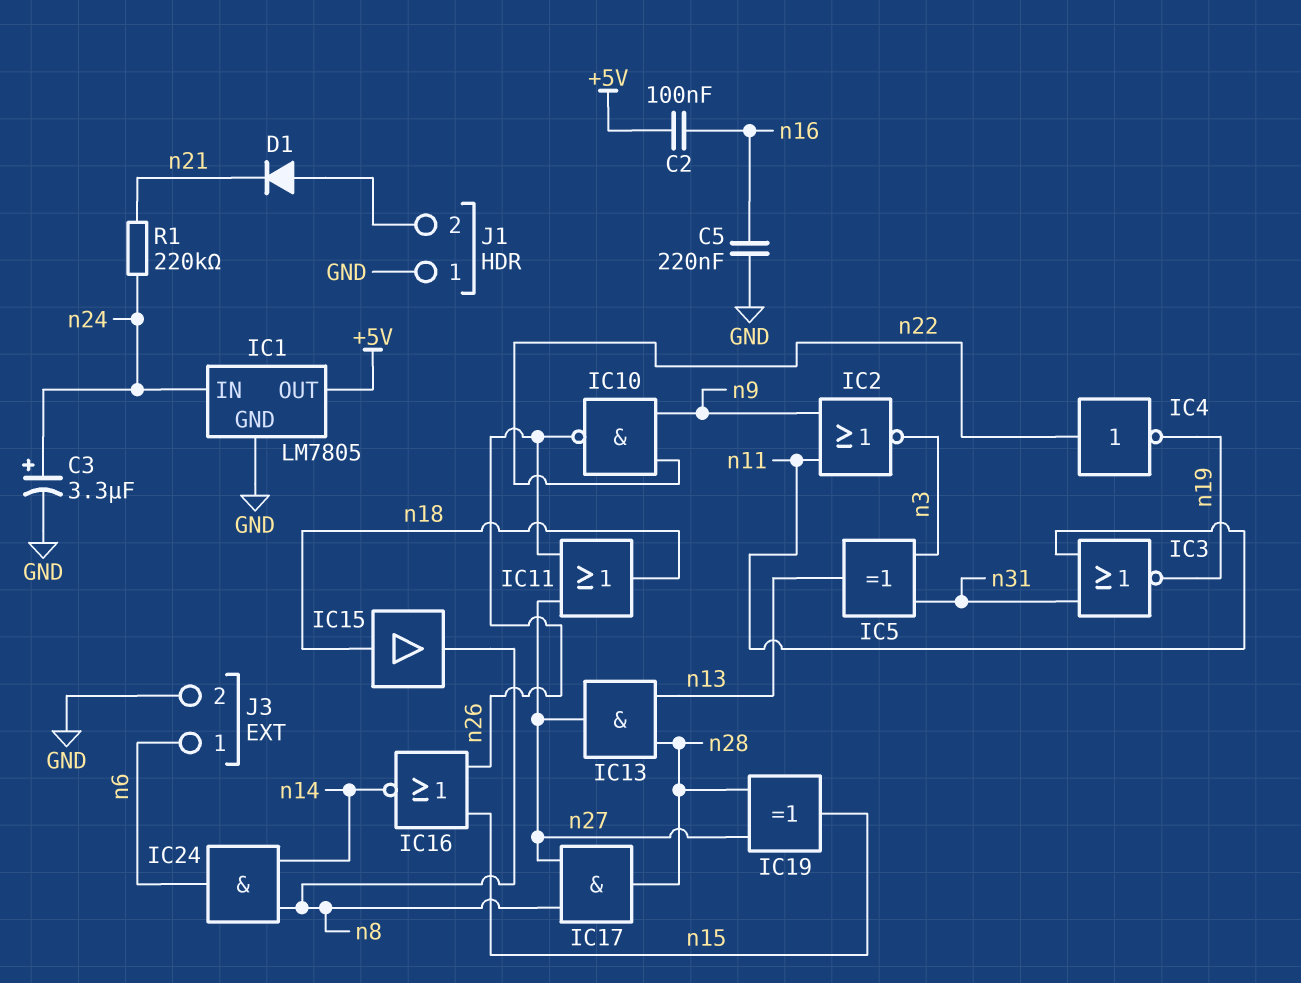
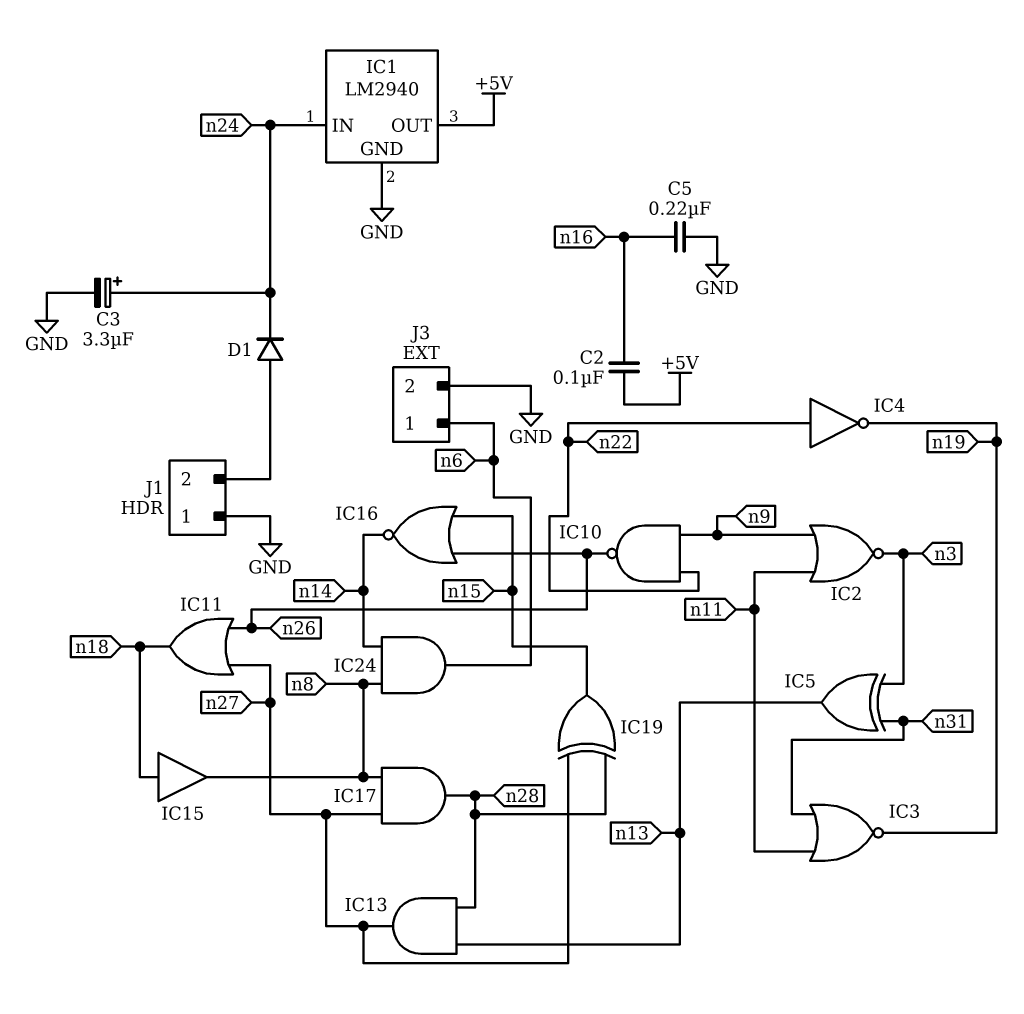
D1: diode (A J1/2, K n21) -> diode (A J1/2, K n24)
IC1: LM7805 -> LM2940
R1: 220k (n21, n24) -> none

